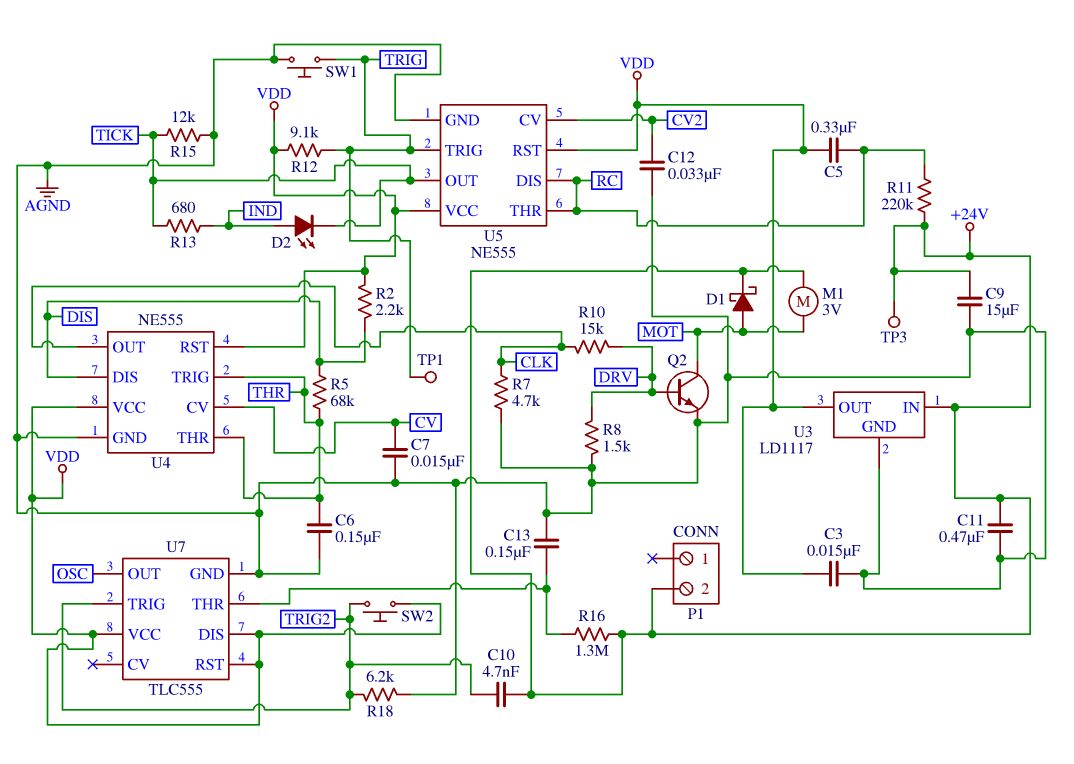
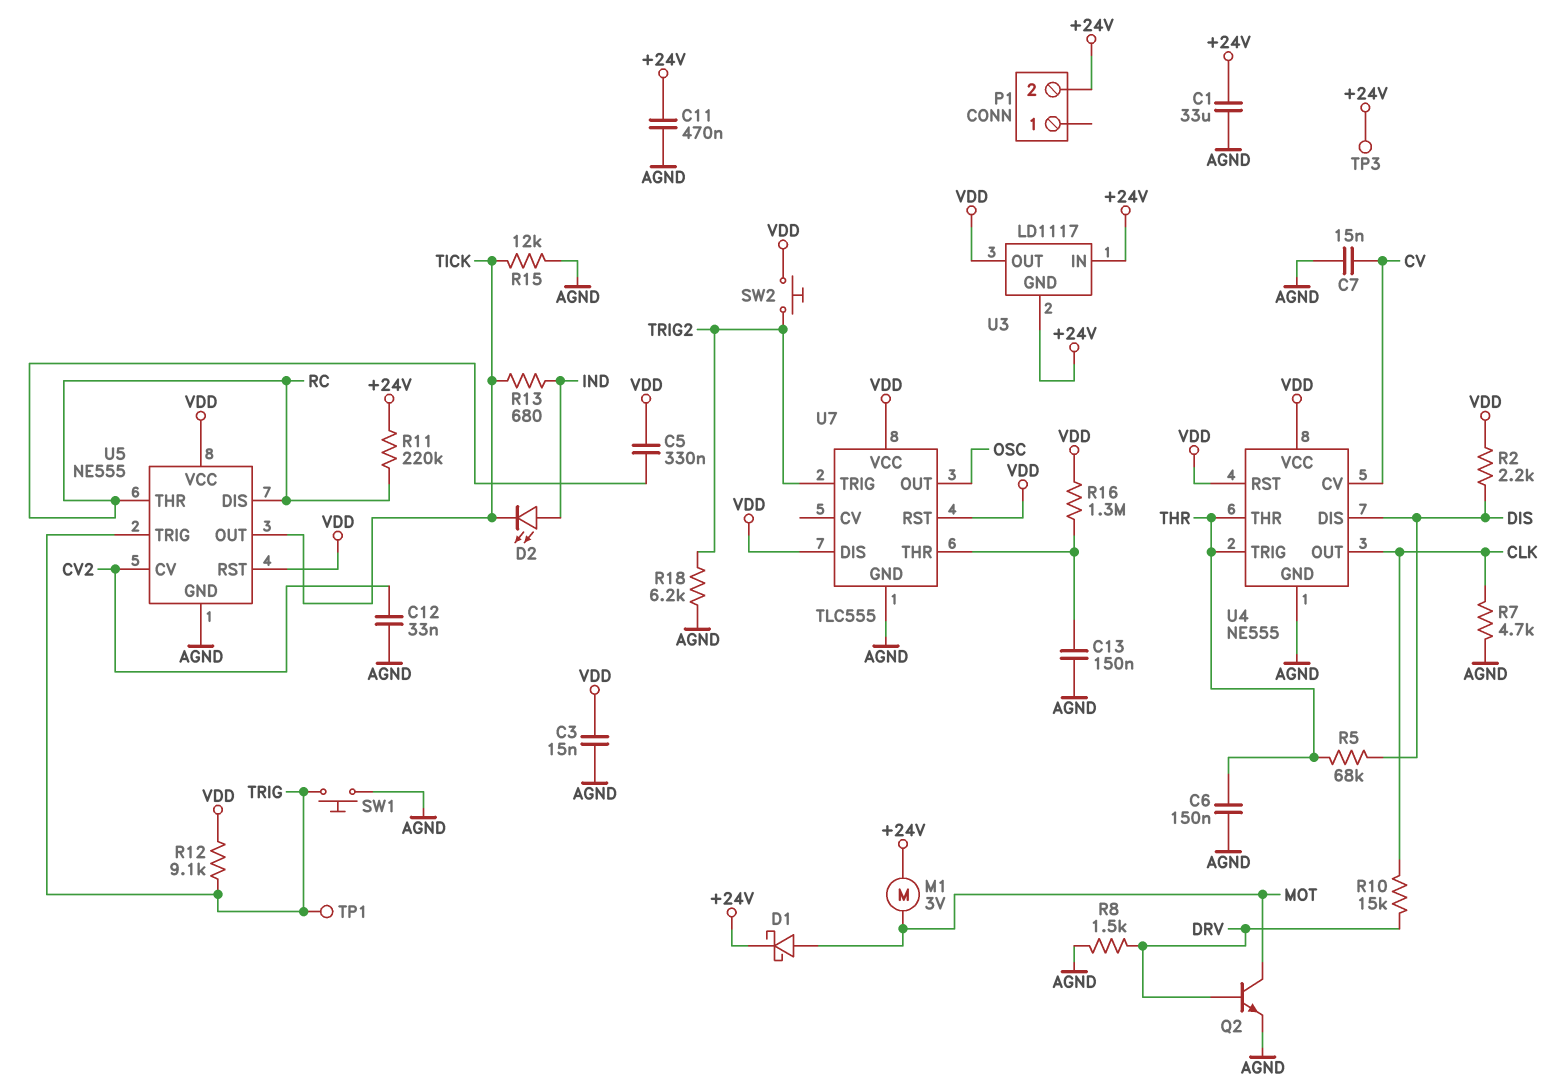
C1: none -> 33uF (+24V, AGND)
C9: 15uF (+24V, AGND) -> none
C10: 4.7nF (+24V, TRIG2) -> none
R16: 1.3M (+24V, U7/THR) -> 1.3M (U7/THR, VDD)
U3 pin GND: AGND -> +24V

